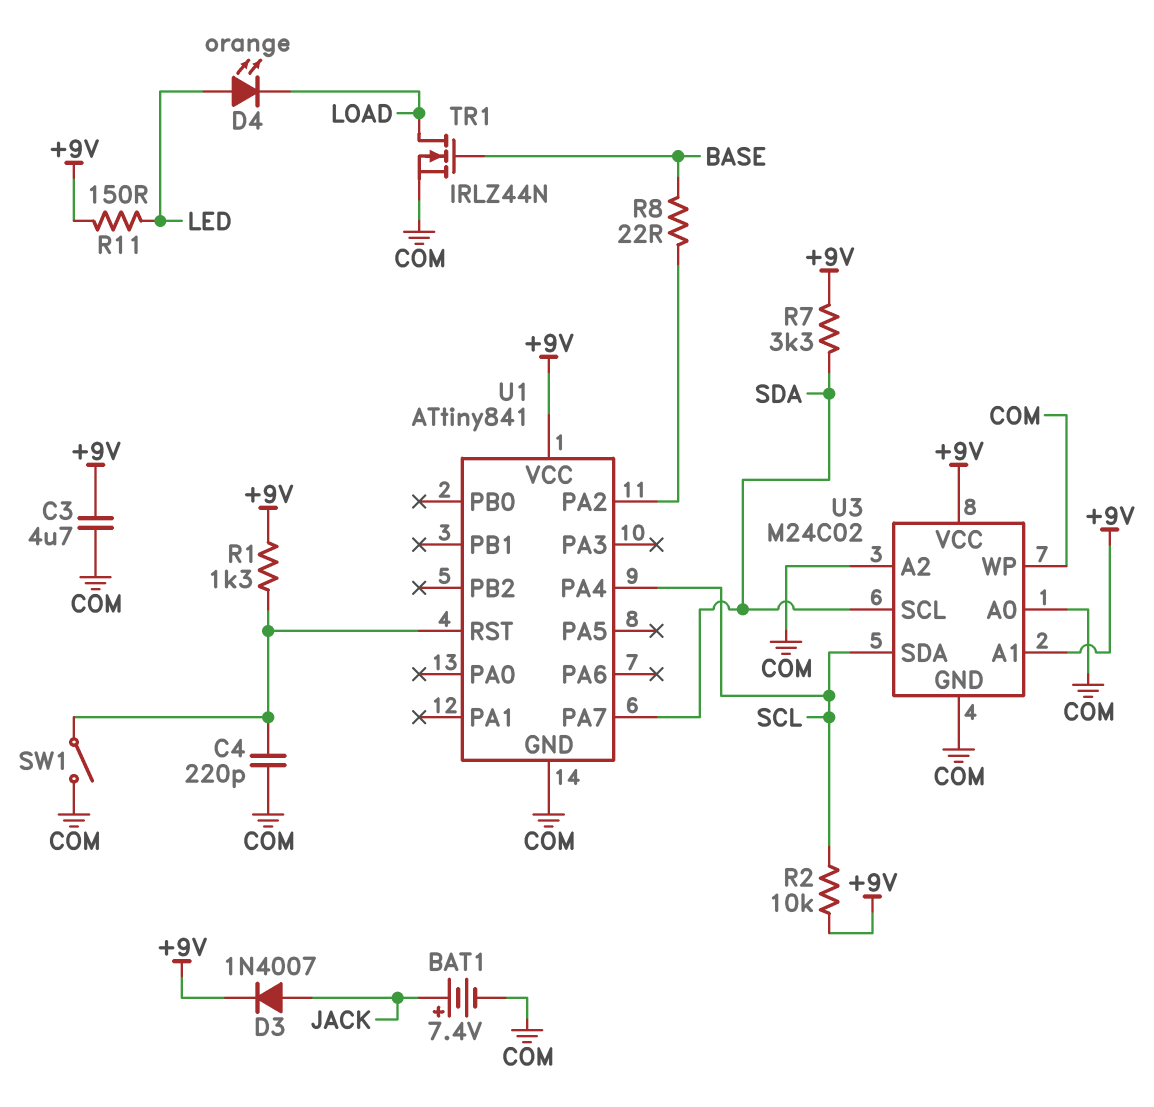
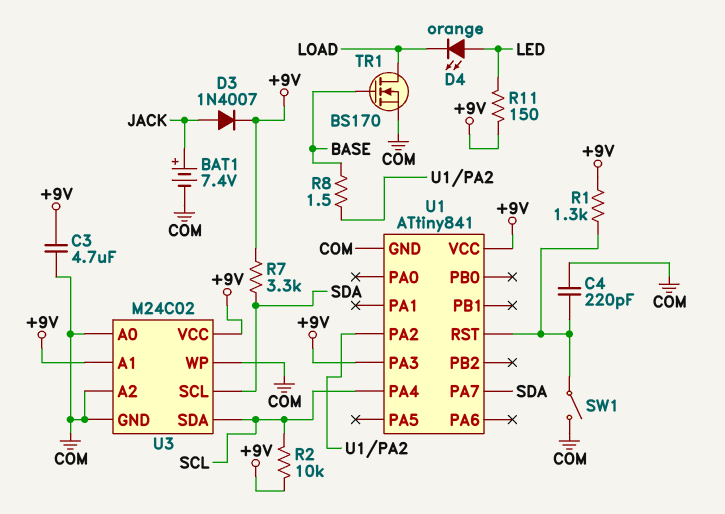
R8: 22 (BASE, U1/PA2) -> 1.5 (BASE, U1/PA2)
TR1: NMOS IRLZ44N (G BASE, D LOAD, S COM) -> NMOS BS170 (G BASE, D LOAD, S COM)
U1 pin PA3: none -> +9V

